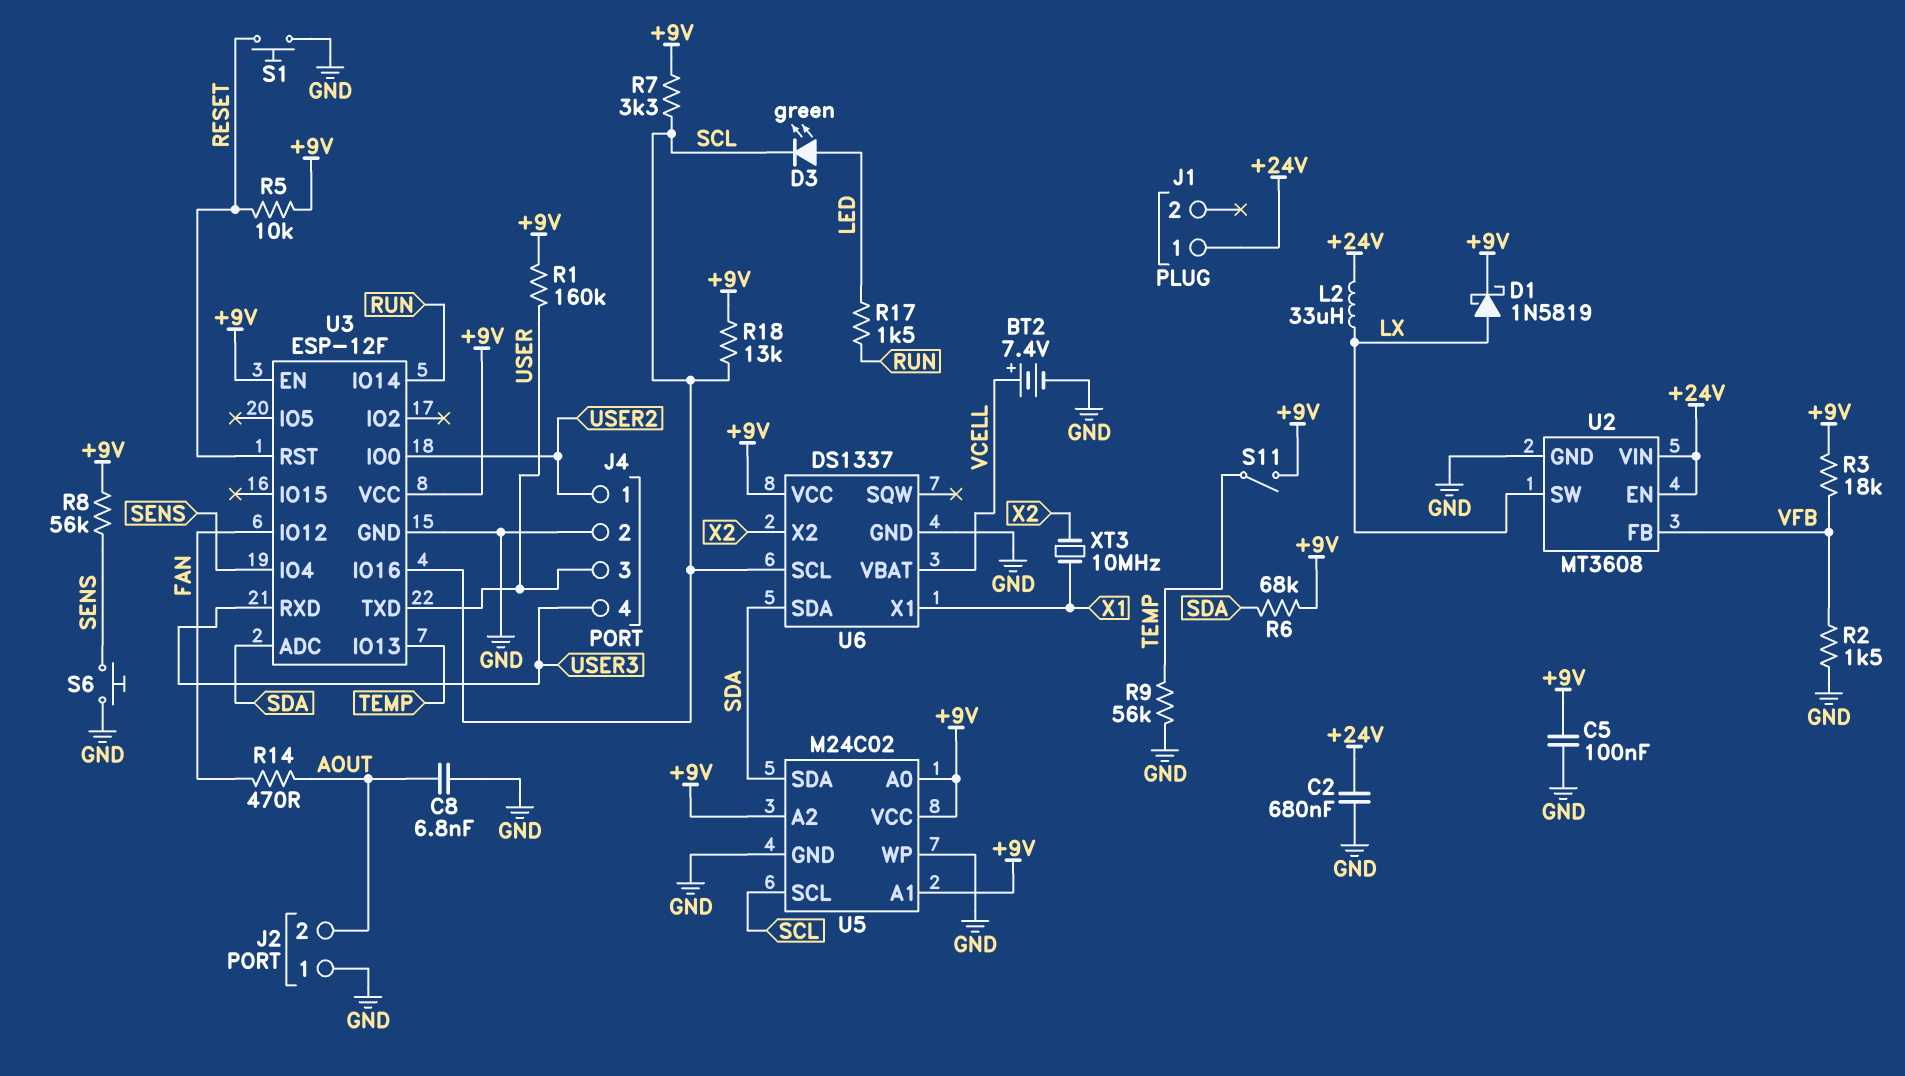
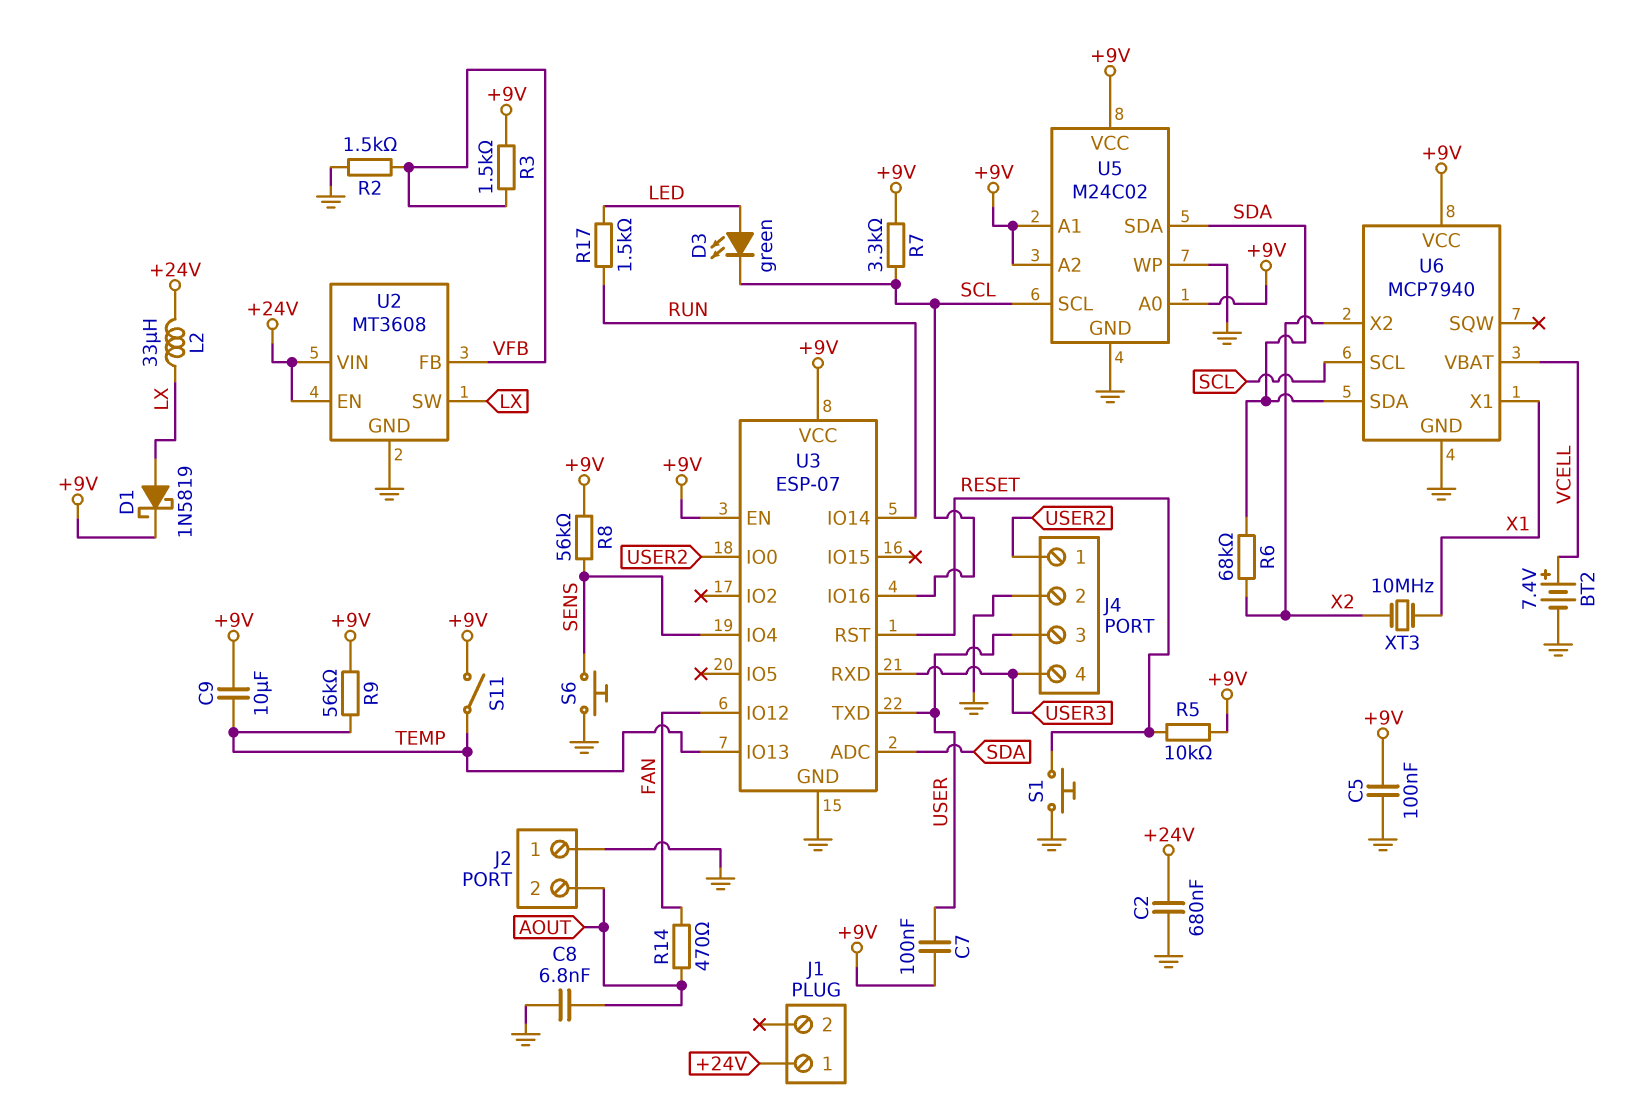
C7: none -> 100nF (+9V, USER)
C9: none -> 10uF (+9V, TEMP)
R1: 160k (+9V, USER) -> none
R3: 18k (+9V, VFB) -> 1.5k (+9V, VFB)
R6: 68k (+9V, SDA) -> 68k (SDA, X2)
R9: 56k (GND, TEMP) -> 56k (+9V, TEMP)
R18: 13k (+9V, SCL) -> none
U3: ESP-12F -> ESP-07
U6: DS1337 -> MCP7940

